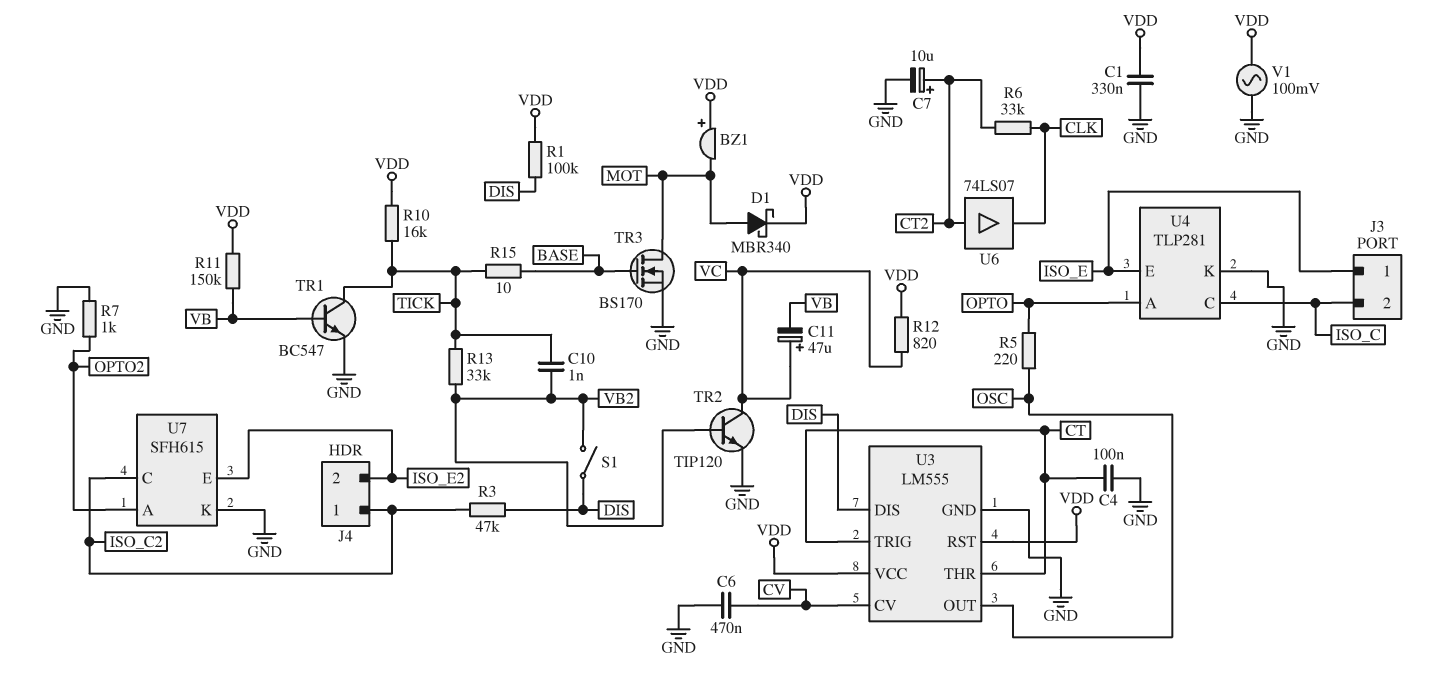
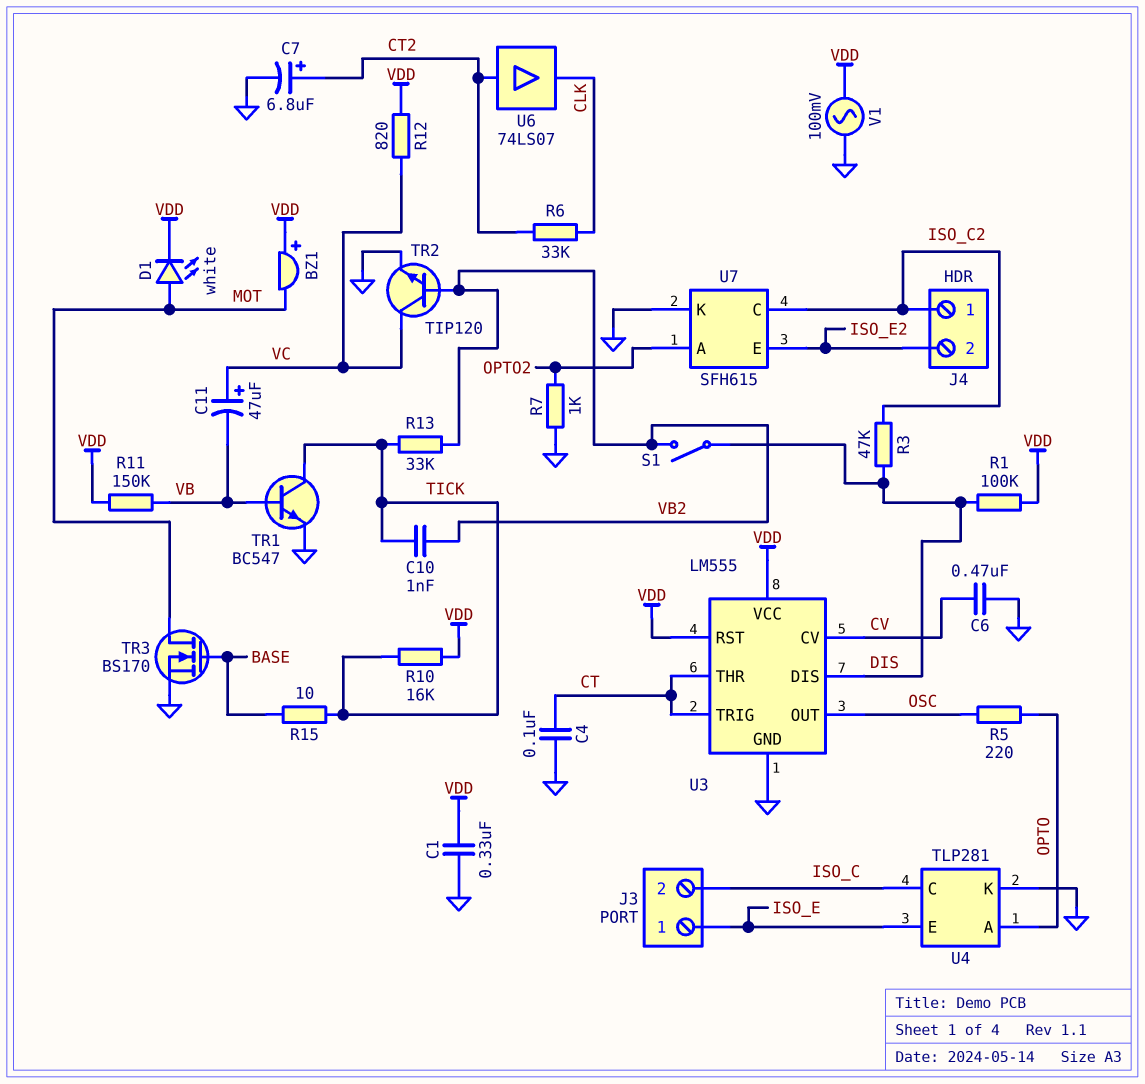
C7: 10uF (plus CT2, minus GND) -> 6.8uF (plus CT2, minus GND)
D1: schottky MBR340 (A MOT, K VDD) -> LED white (A MOT, K VDD)

